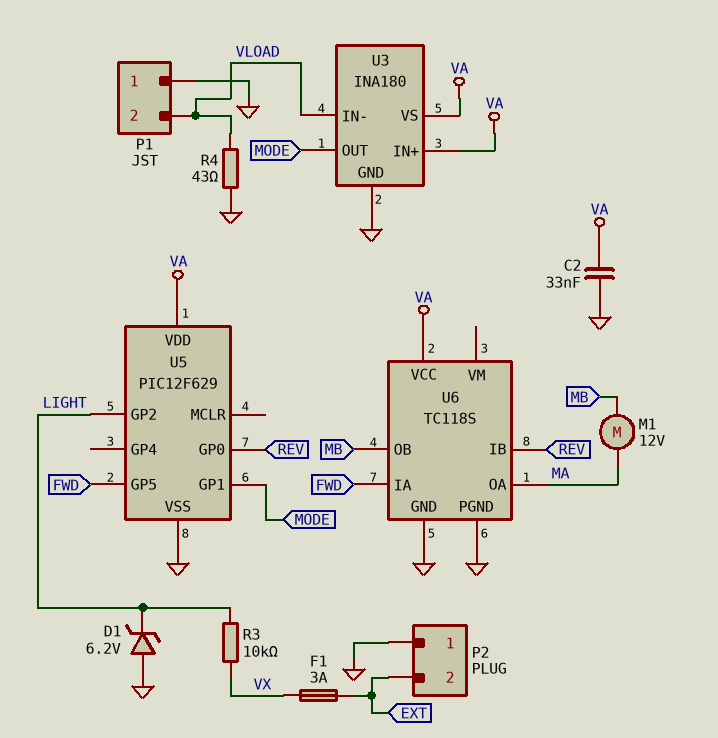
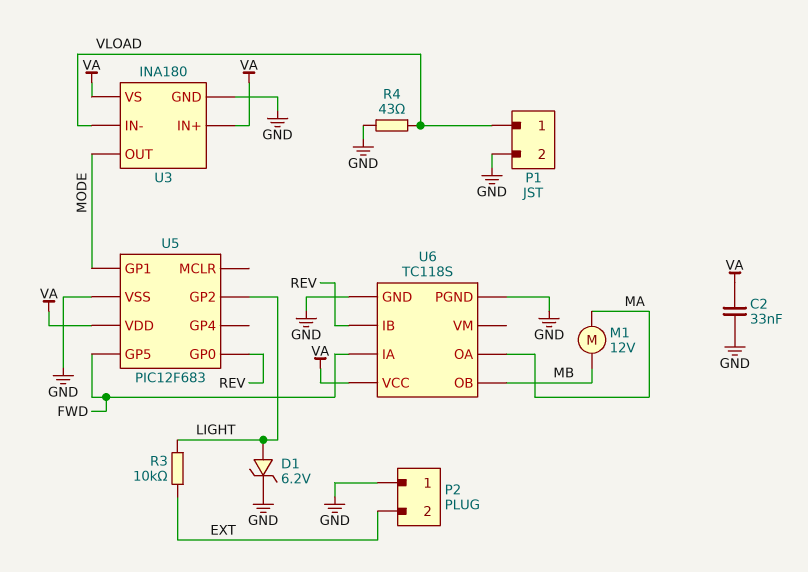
D1: zener 6.2V (A GND, K LIGHT) -> zener 6.2V (A LIGHT, K GND)
F1: 3A (EXT, VX) -> none
P1 pin 1: GND -> VLOAD
P1 pin 2: VLOAD -> GND
R3: 10k (LIGHT, VX) -> 10k (EXT, LIGHT)
U5: PIC12F629 -> PIC12F683

